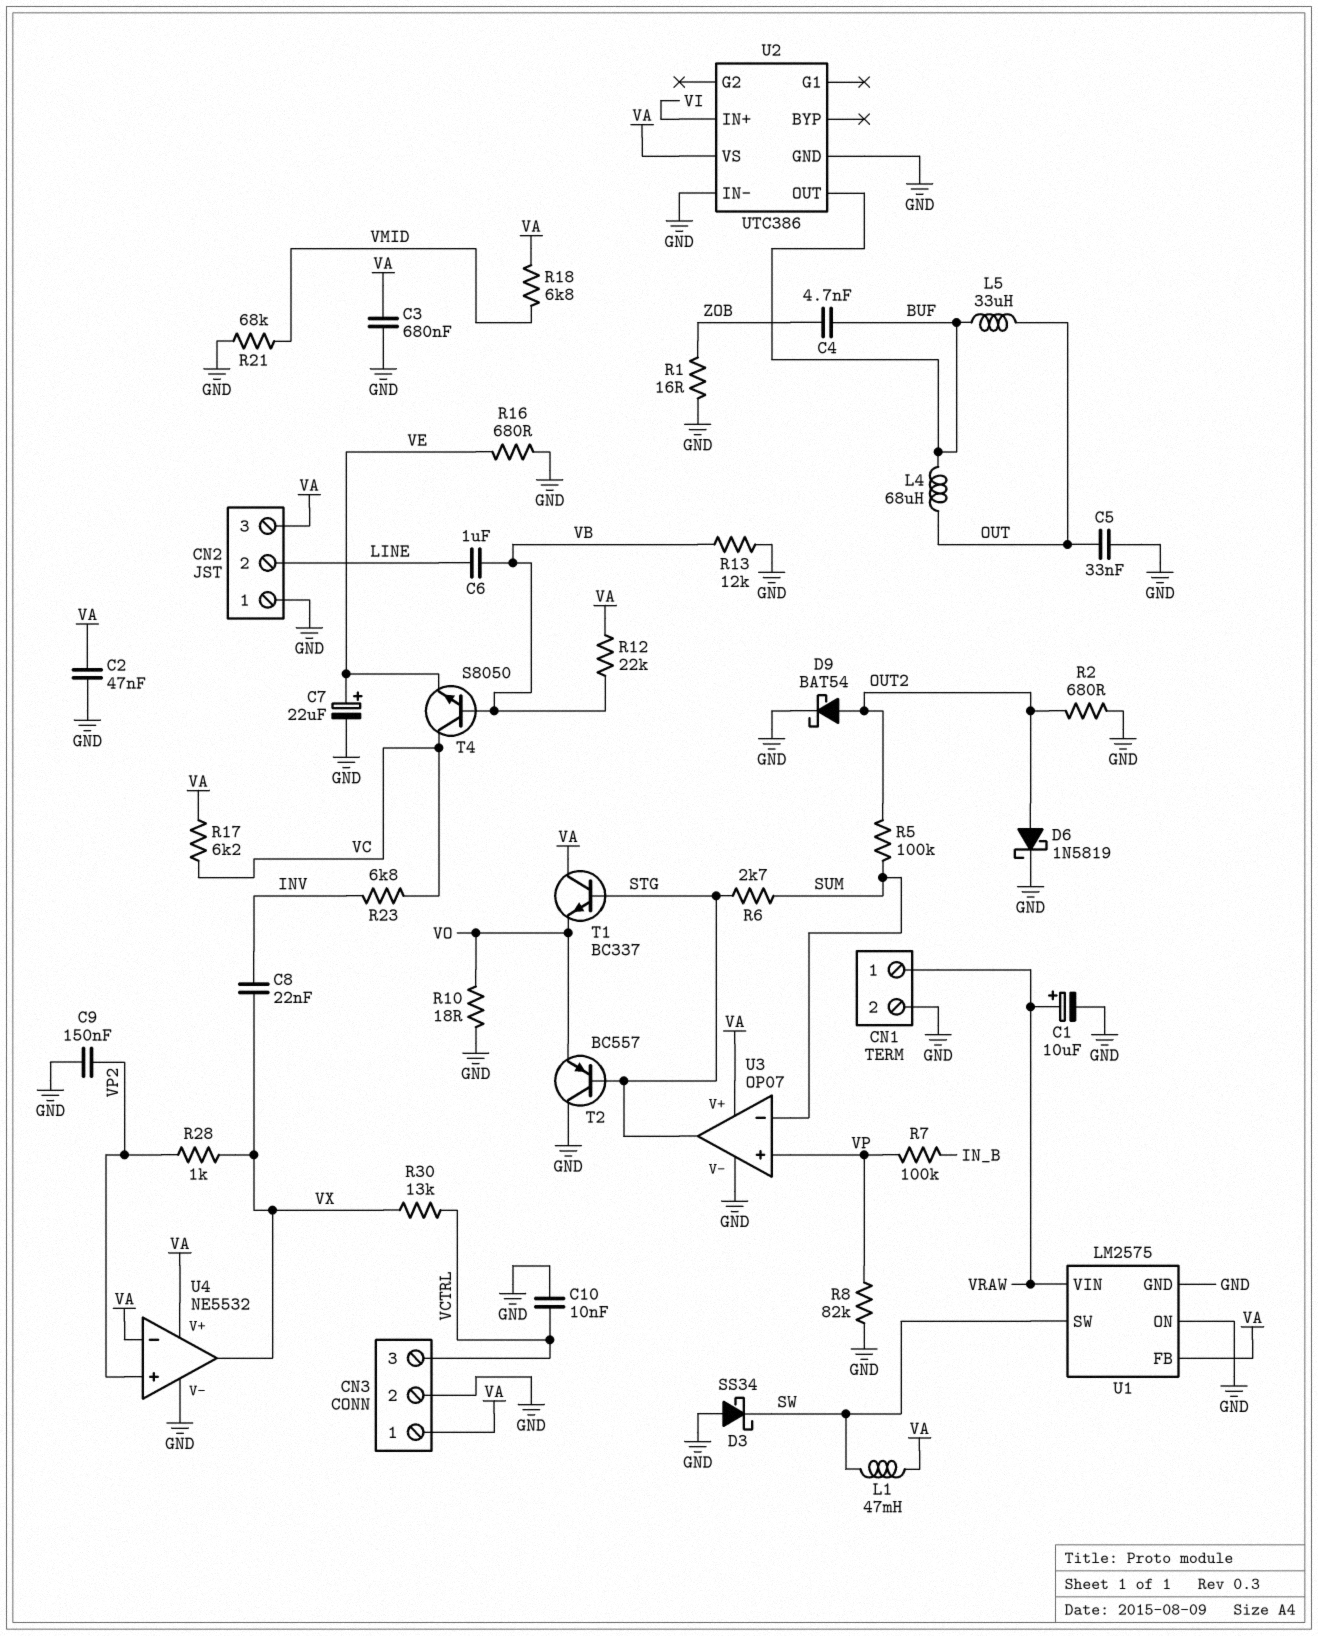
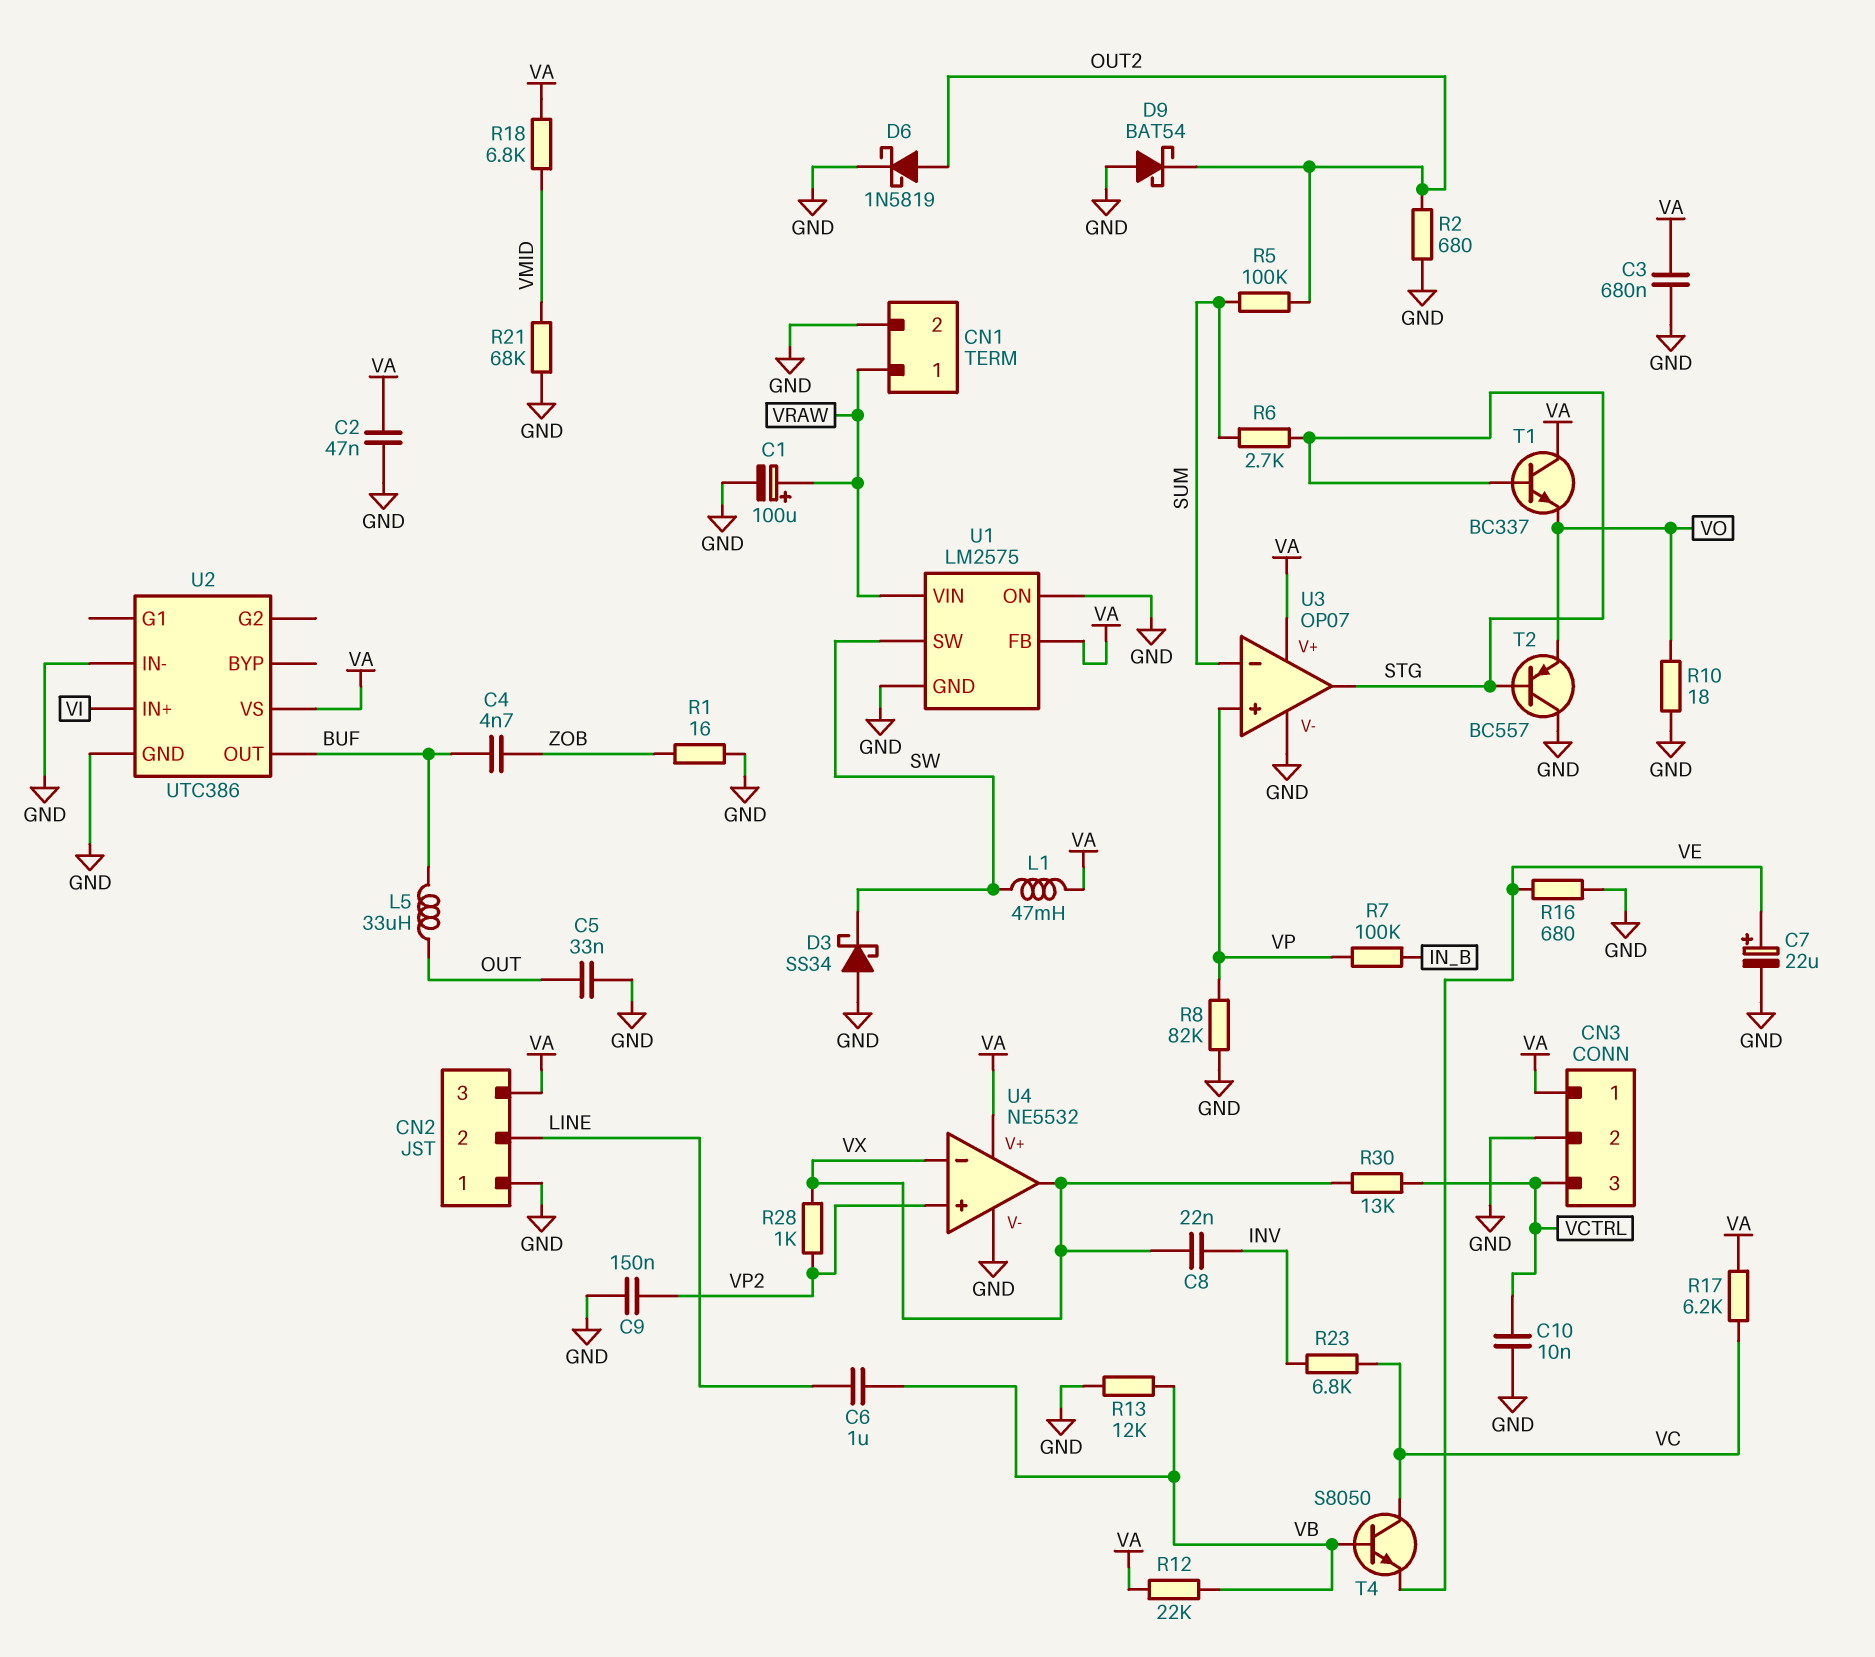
C1: 10uF (plus VRAW, minus GND) -> 100uF (plus VRAW, minus GND)
D9: schottky BAT54 (A OUT2, K GND) -> schottky BAT54 (A GND, K OUT2)
L4: 68uH (BUF, OUT) -> none
U4 pin in-: VA -> VX

